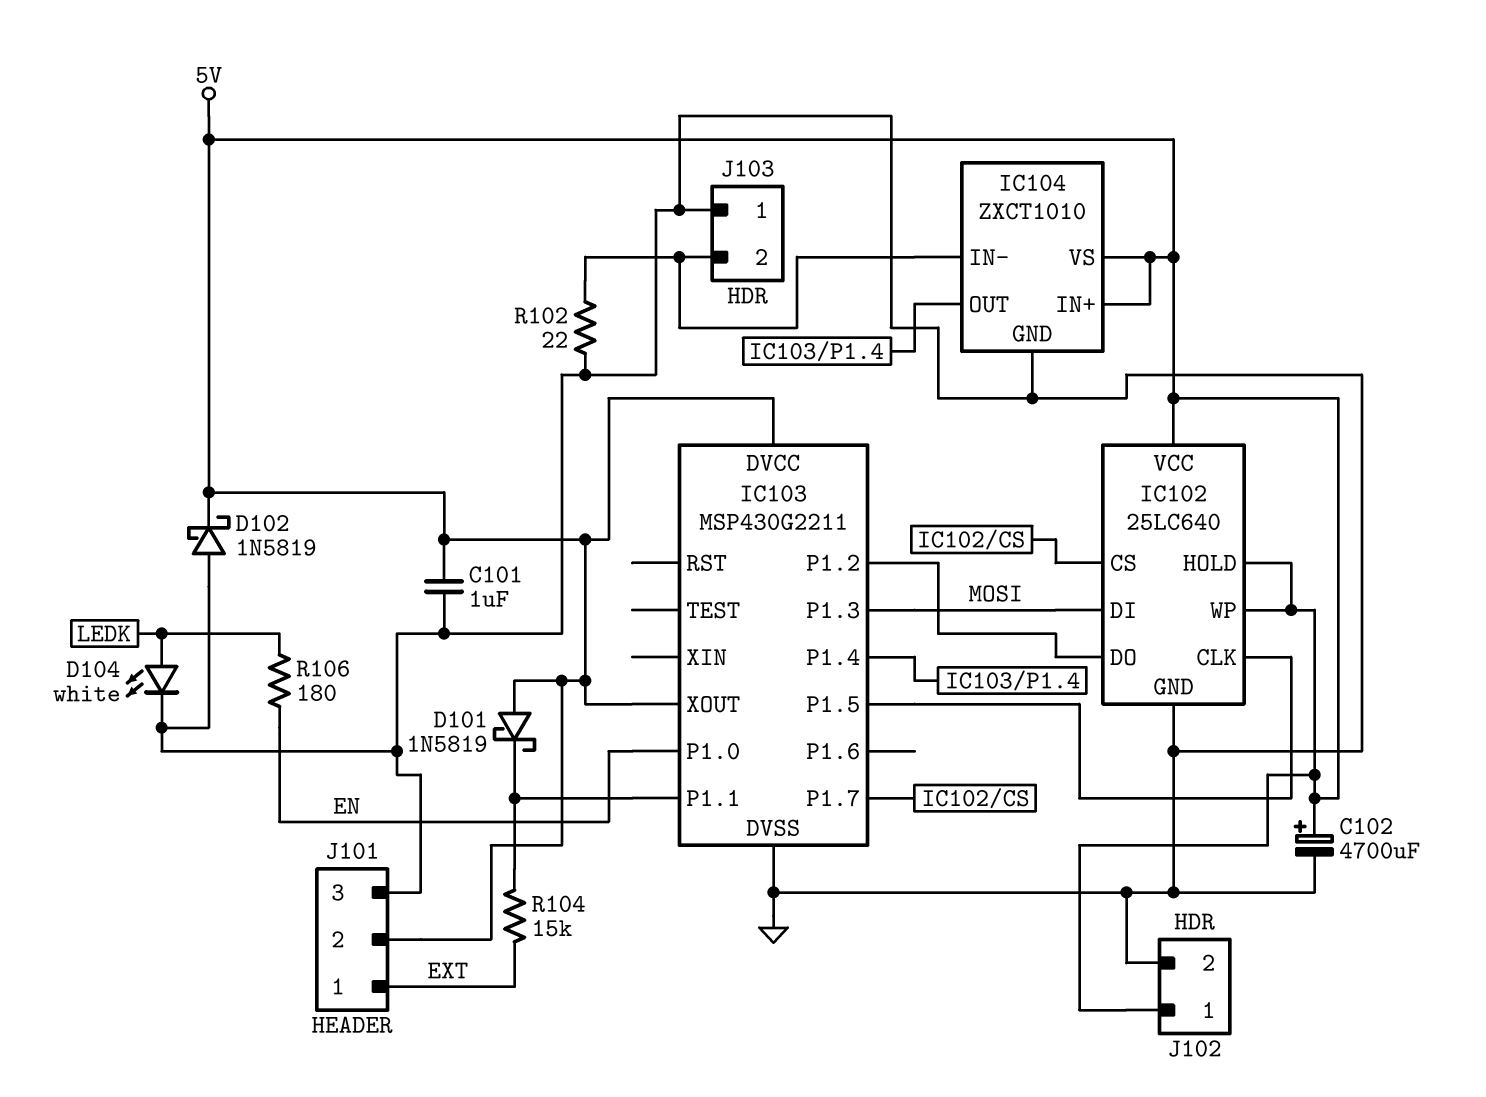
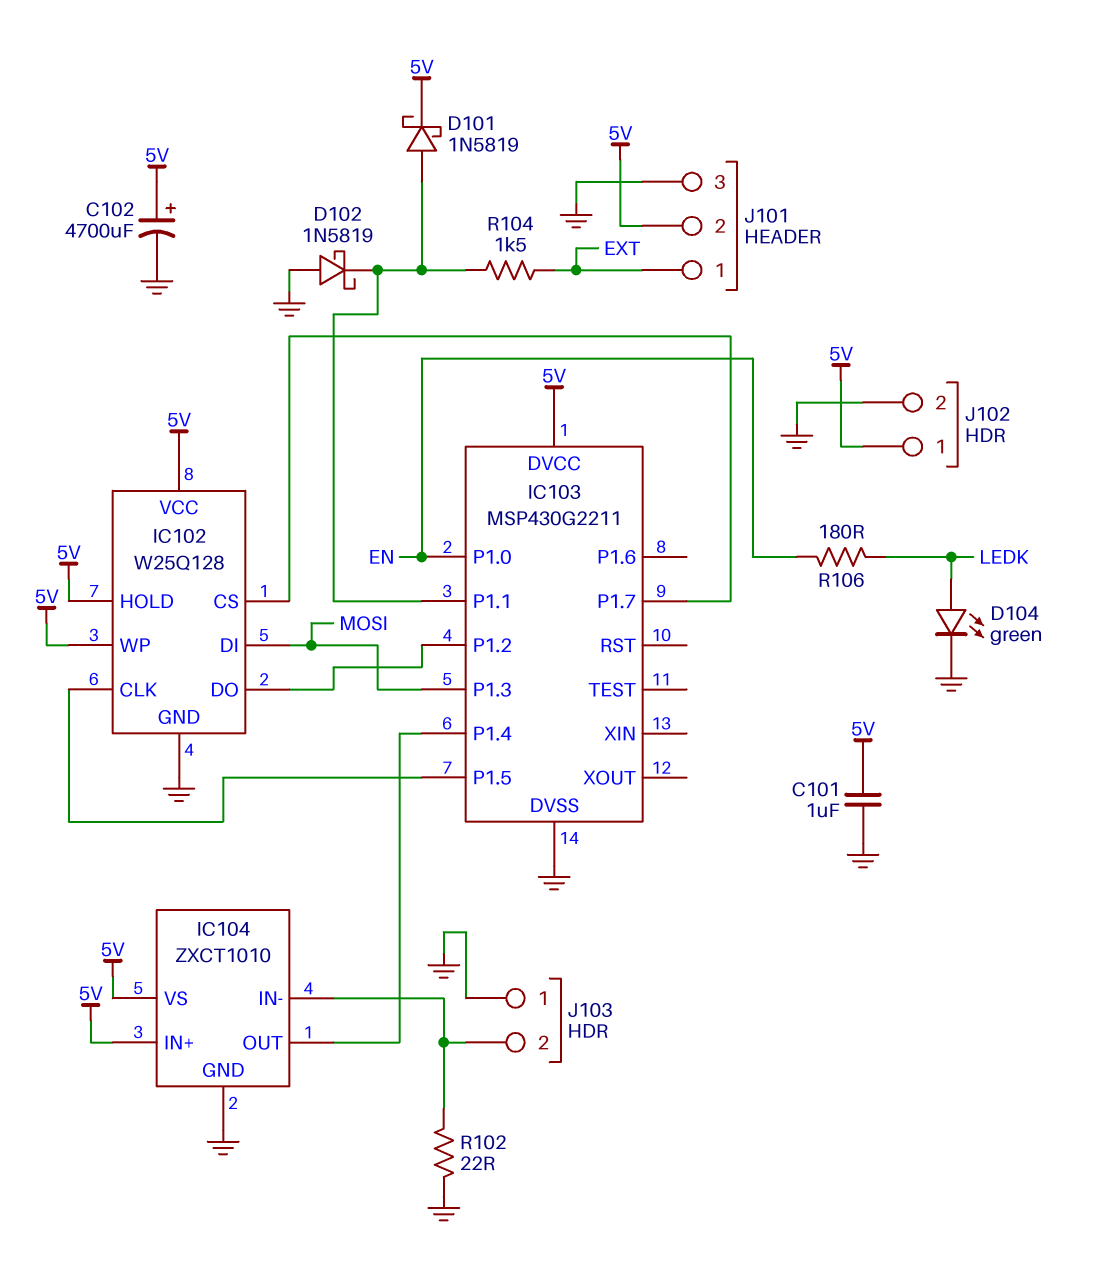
D101: schottky 1N5819 (A 5V, K IC103/P1.1) -> schottky 1N5819 (A IC103/P1.1, K 5V)
D102: schottky 1N5819 (A GND, K 5V) -> schottky 1N5819 (A GND, K IC103/P1.1)
D104: LED white (A LEDK, K GND) -> LED green (A LEDK, K GND)
IC102: 25LC640 -> W25Q128
IC103 pin XOUT: 5V -> none
R104: 15k (EXT, IC103/P1.1) -> 1.5k (EXT, IC103/P1.1)

